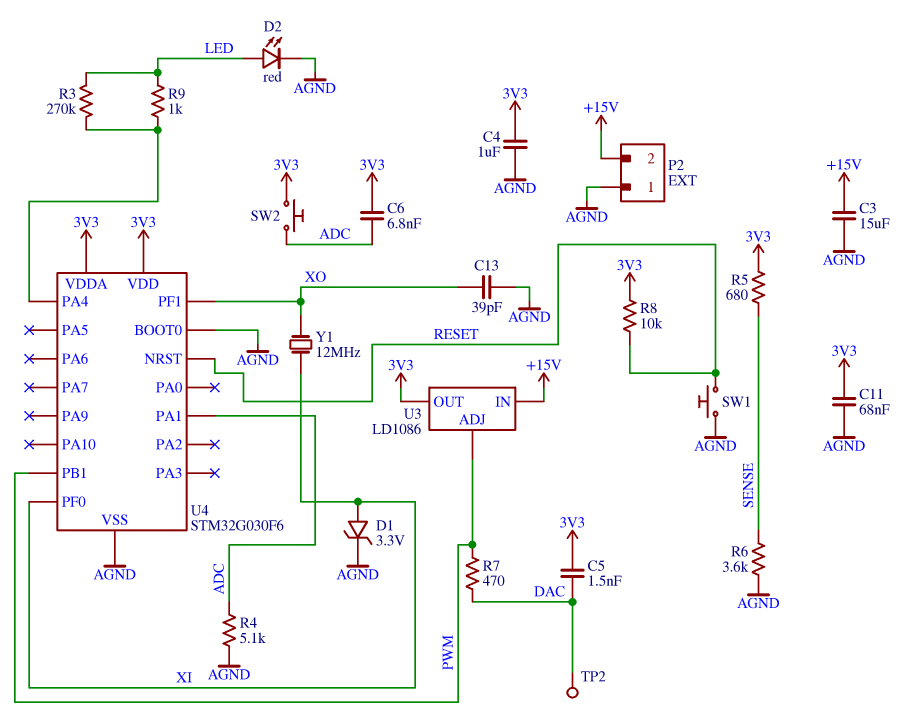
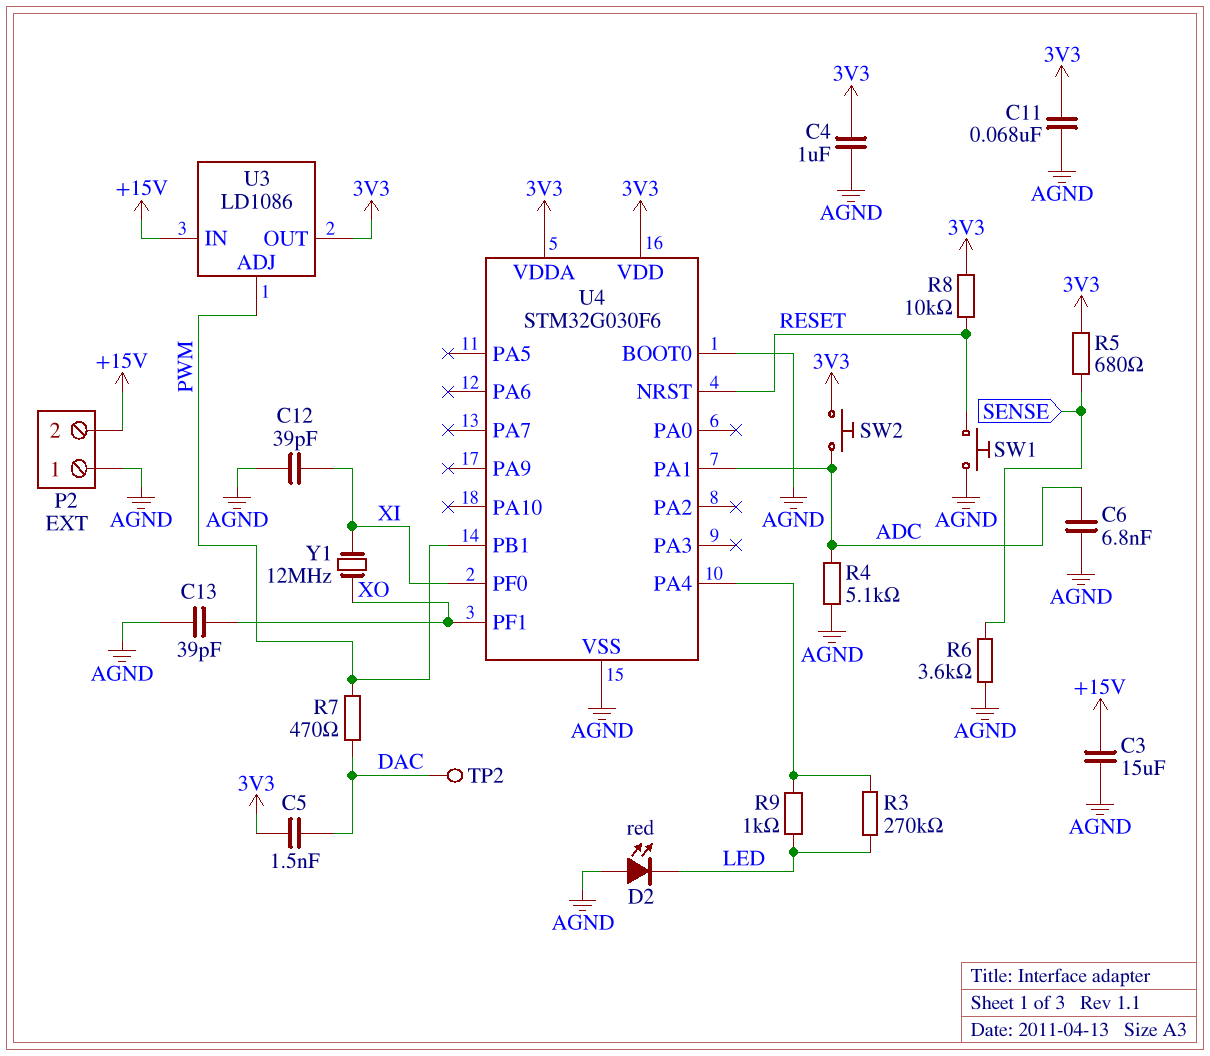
C6: 6.8nF (3V3, ADC) -> 6.8nF (ADC, AGND)
C12: none -> 39pF (AGND, XI)
D1: zener 3.3V (A XI, K AGND) -> none
D2: LED red (A LED, K AGND) -> LED red (A AGND, K LED)

